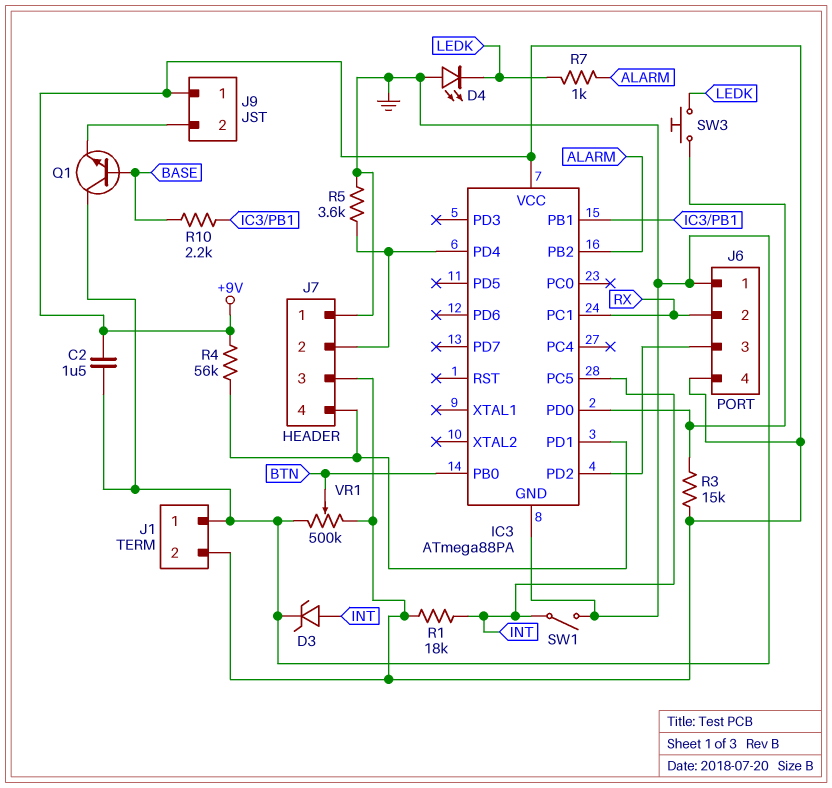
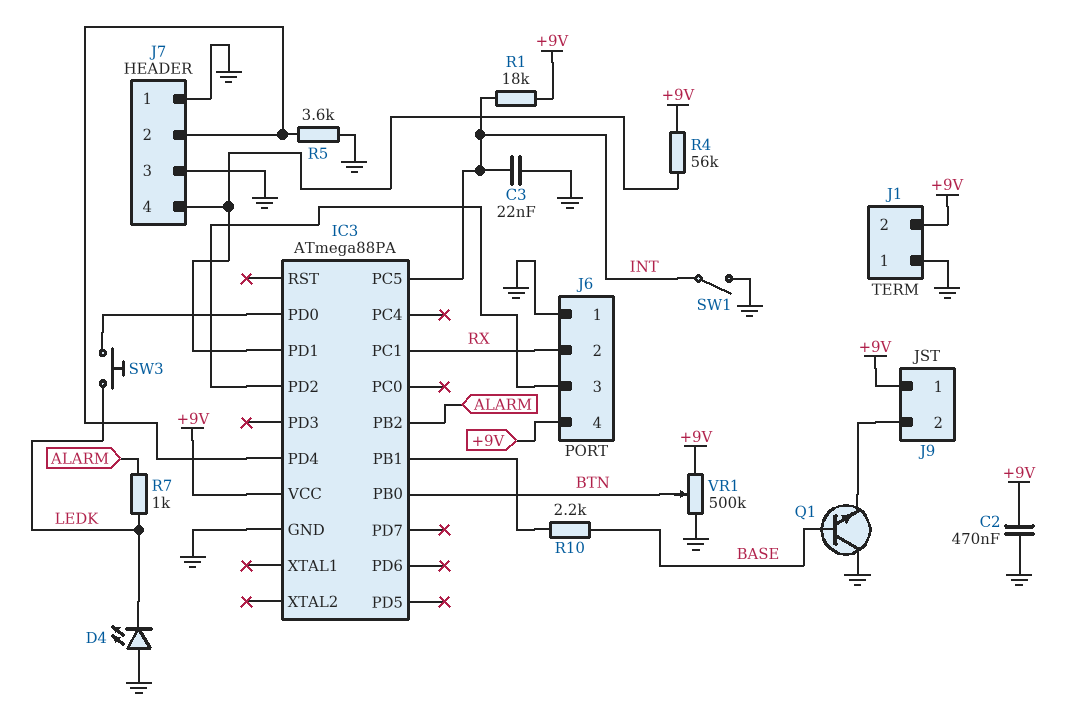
C2: 1.5uF (+9V, GND) -> 470nF (+9V, GND)
C3: none -> 22nF (GND, INT)
D3: zener (A INT, K GND) -> none
J7 pin 3: +9V -> GND
R3: 15k (+9V, IC3/PD0) -> none

